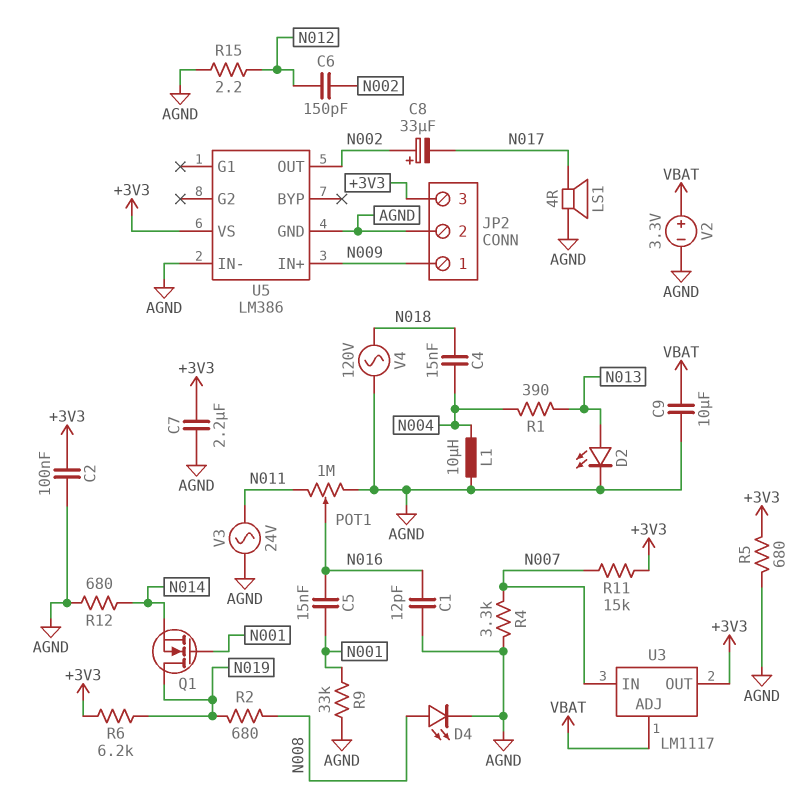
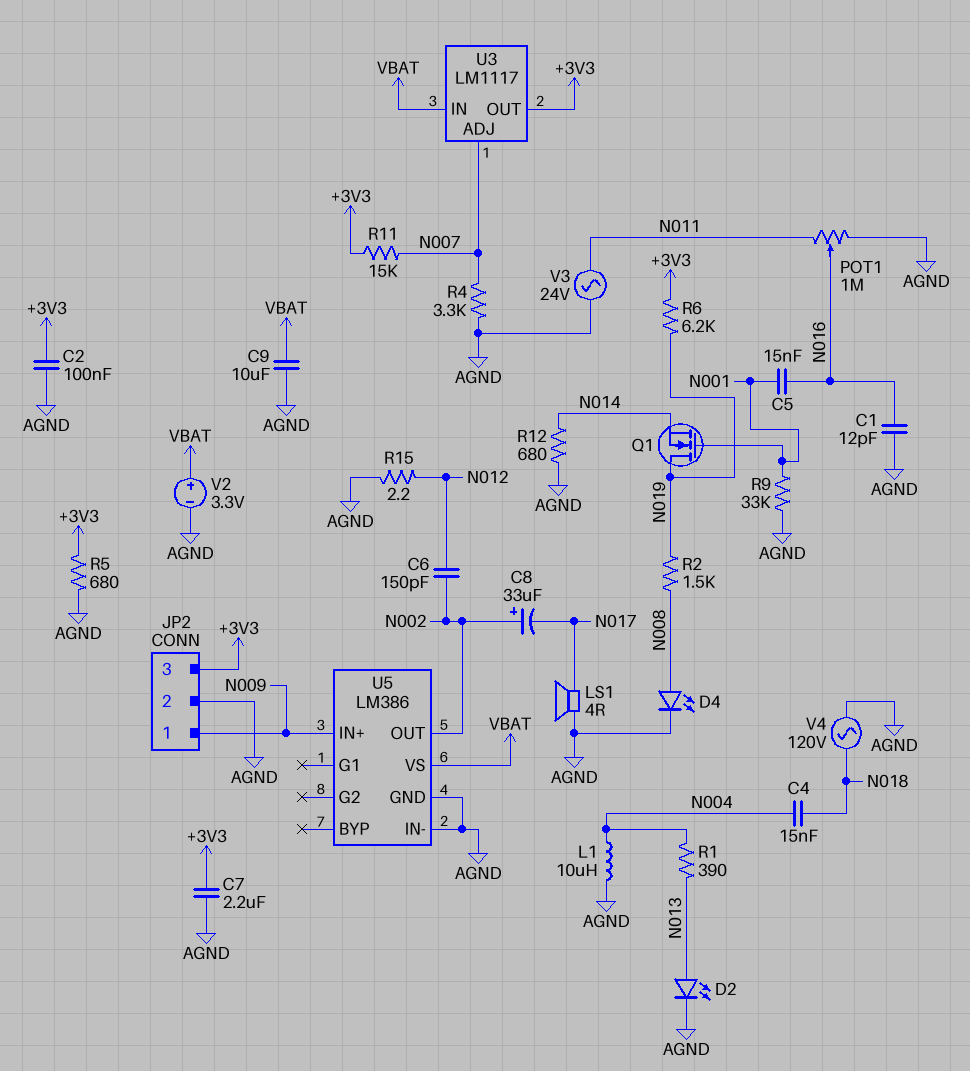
R2: 680 (N008, N019) -> 1.5k (N008, N019)
U3 pin ADJ: VBAT -> N007
U3 pin IN: N007 -> VBAT
U5 pin VS: +3V3 -> VBAT

